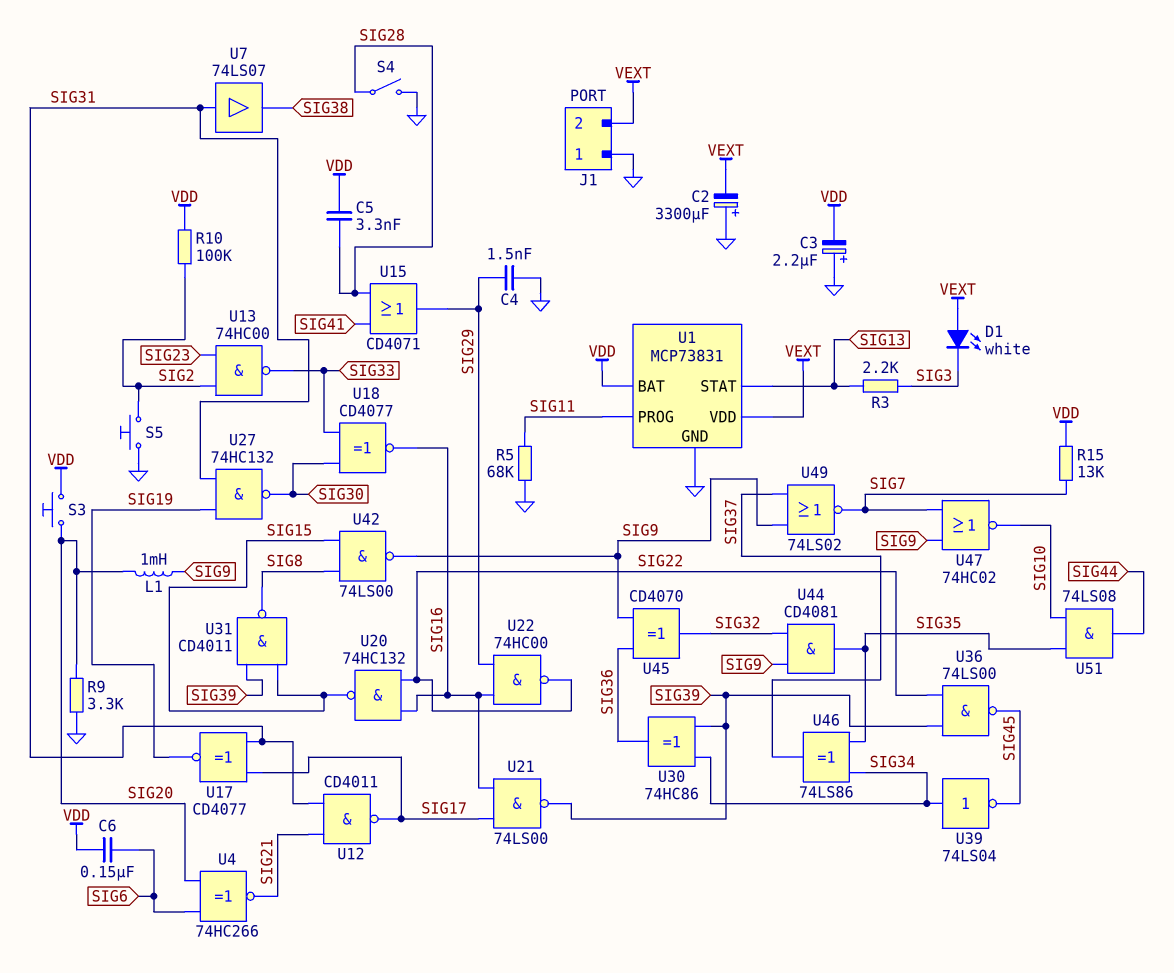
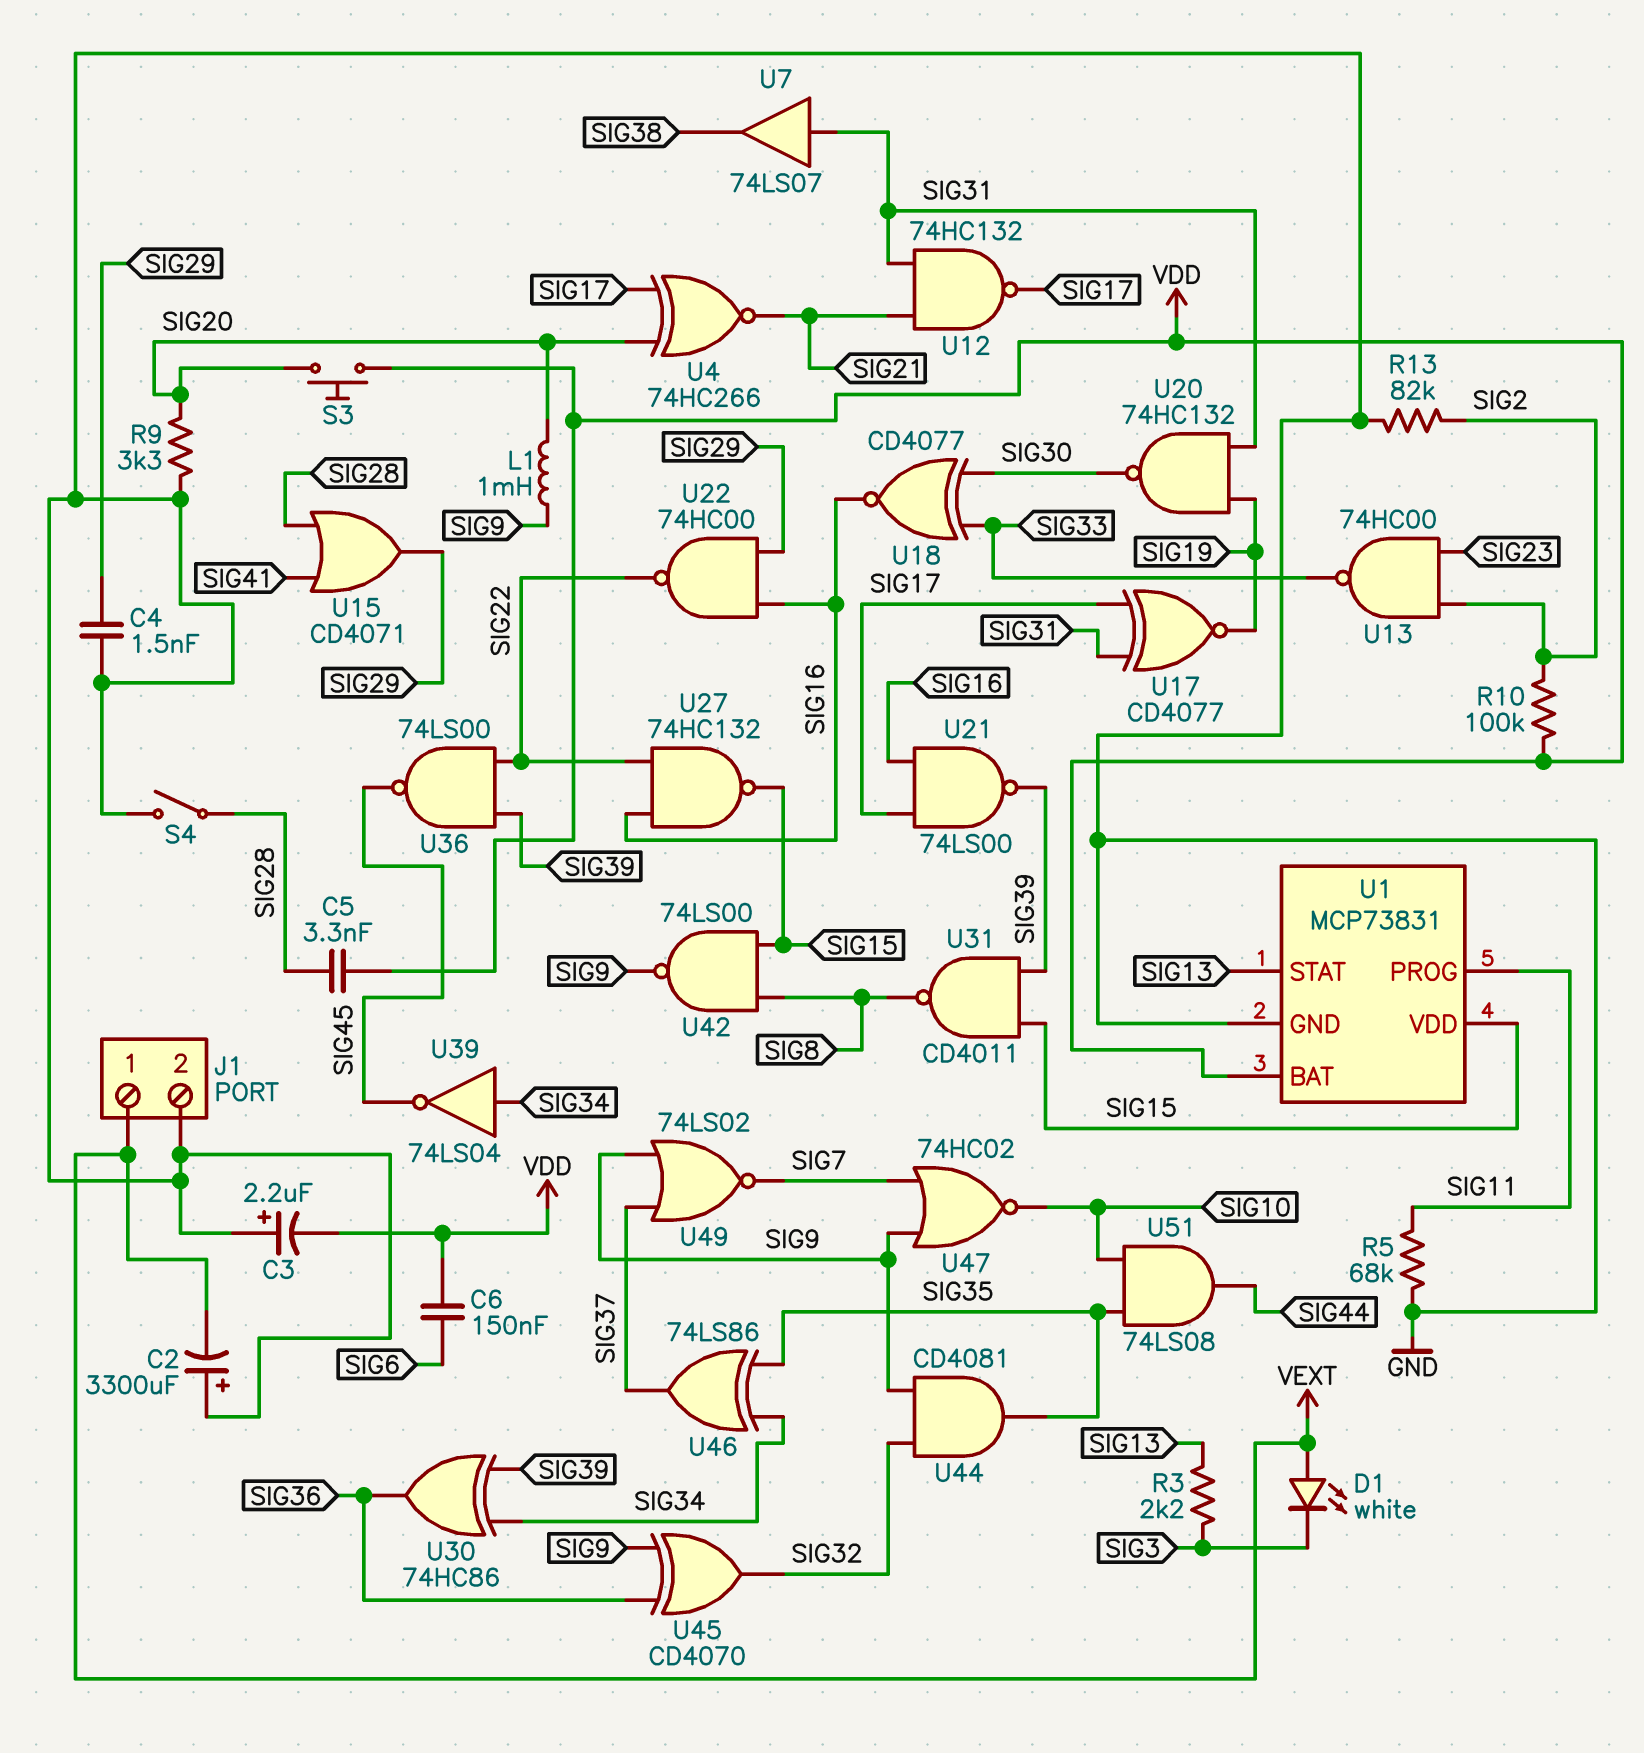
J1 pin 1: GND -> VEXT
J1 pin 2: VEXT -> GND
R13: none -> 82k (GND, SIG2)
R15: 13k (SIG7, VDD) -> none
S5: button (GND, SIG2) -> none
U1 pin VDD: VEXT -> SIG15
U4: XNOR 74HC266 (in SIG6, in SIG20, out SIG21) -> XNOR 74HC266 (in SIG17, in SIG20, out SIG21)
U12: NAND CD4011 (in SIG21, in SIG31, out SIG17) -> NAND 74HC132 (in SIG21, in SIG31, out SIG17)
U20: NAND 74HC132 (in SIG16, in SIG22, out SIG15) -> NAND 74HC132 (in SIG19, in SIG31, out SIG30)
U27: NAND 74HC132 (in SIG19, in SIG31, out SIG30) -> NAND 74HC132 (in SIG16, in SIG22, out SIG15)

